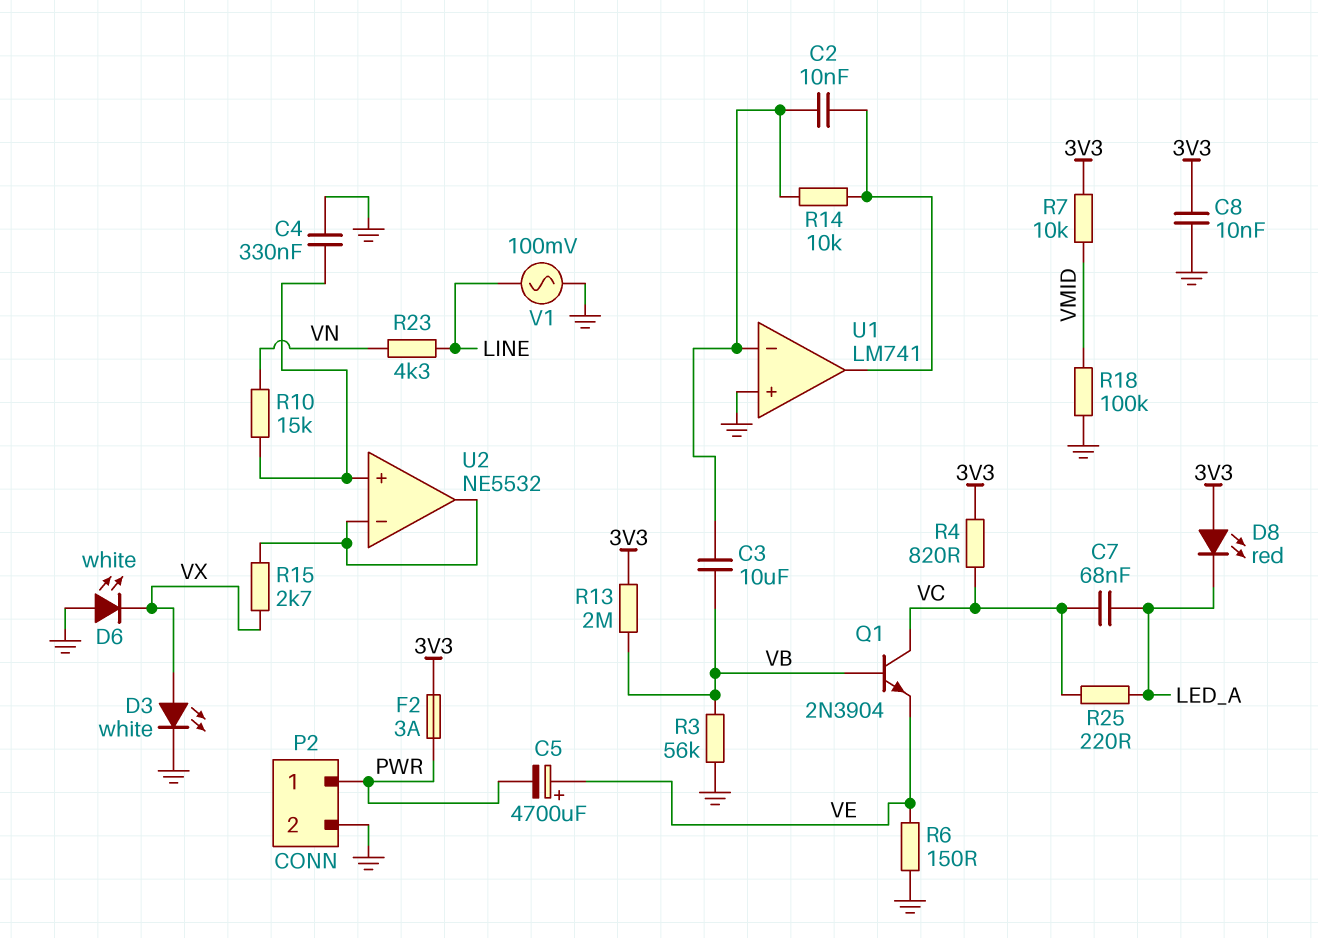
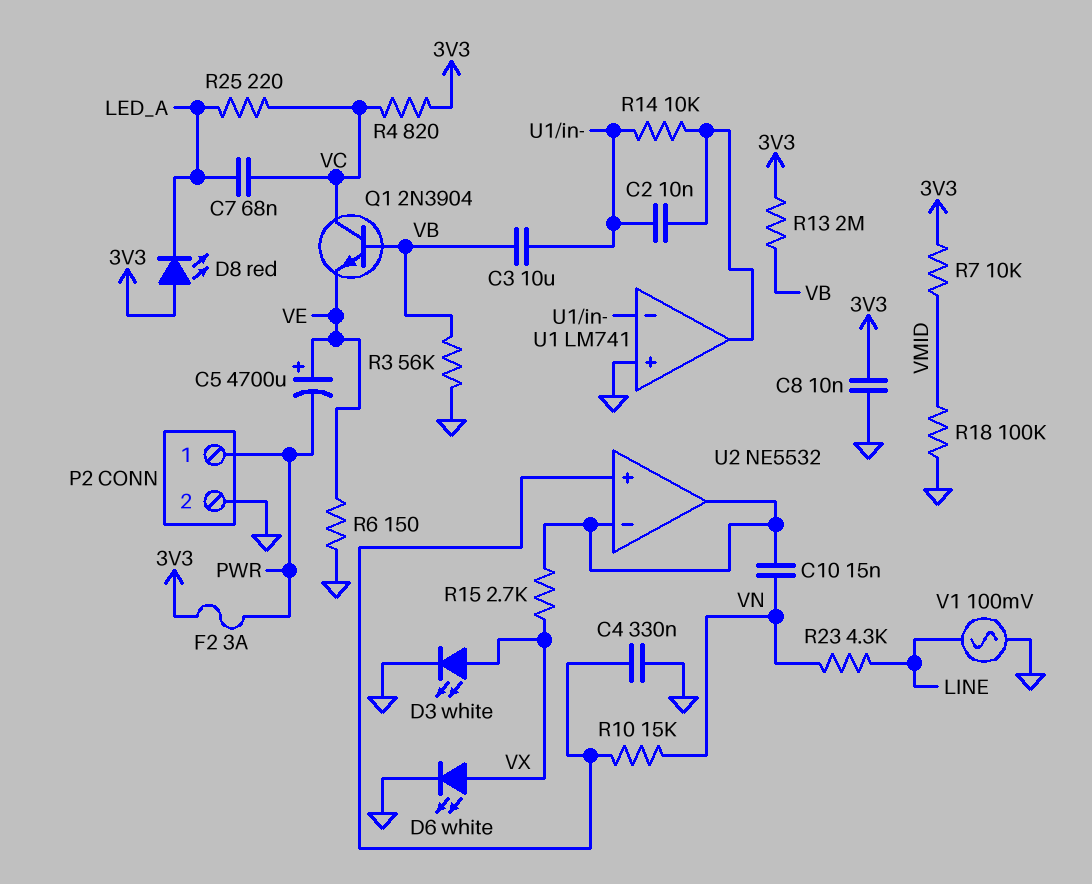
C10: none -> 15nF (U2/in-, VN)
D6: LED white (A GND, K VX) -> LED white (A VX, K GND)

